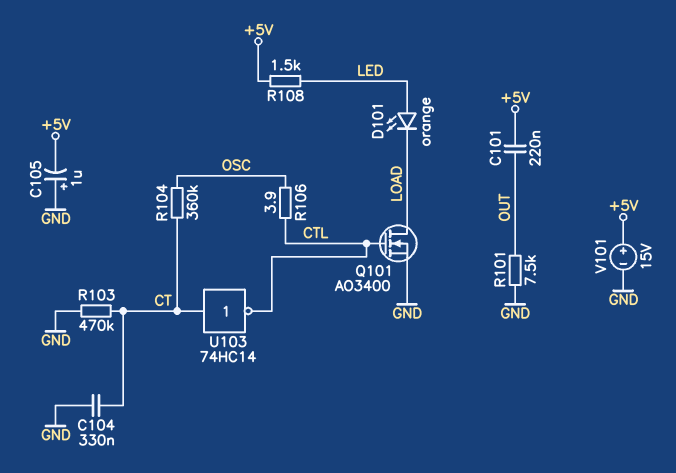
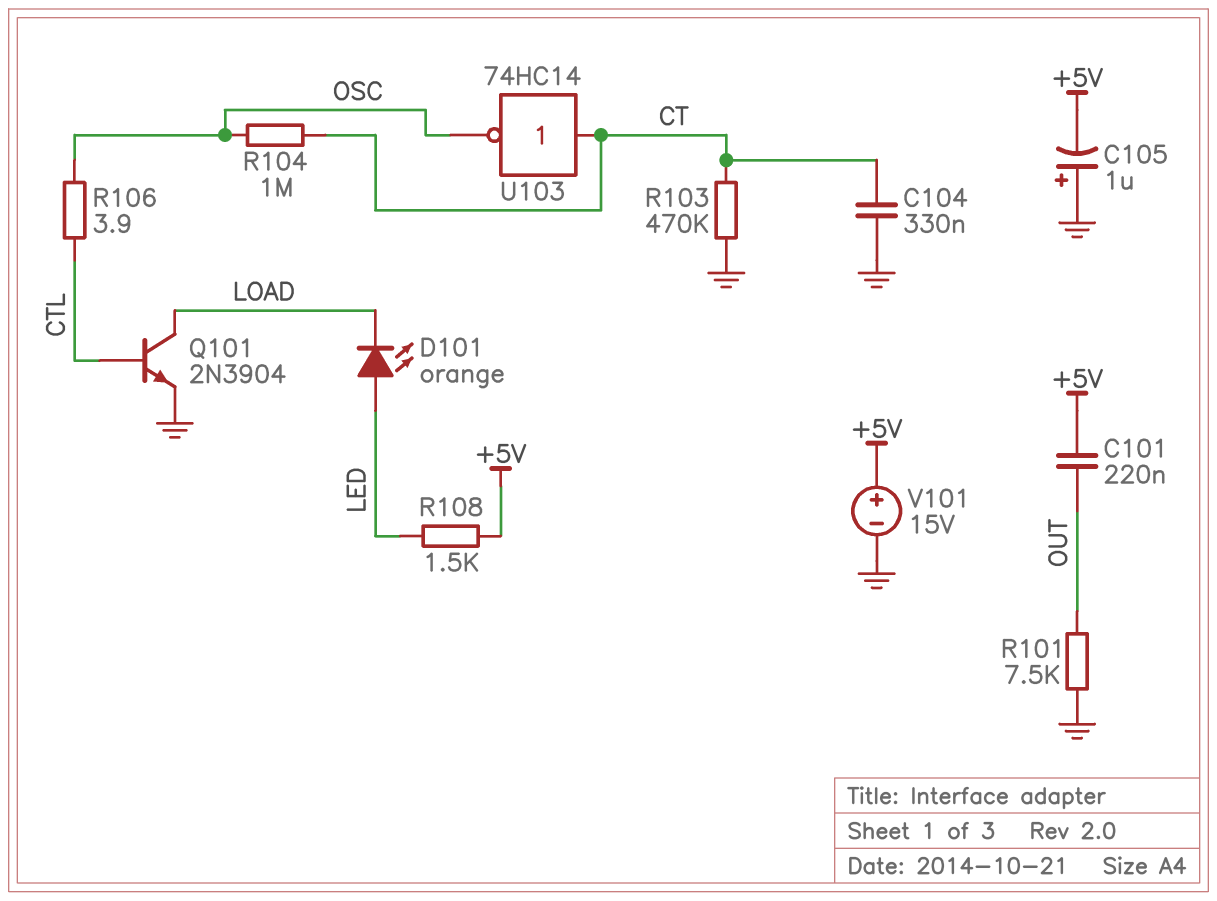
Q101: NMOS AO3400 (G CTL, D LOAD, S GND) -> NPN 2N3904 (B CTL, C LOAD, E GND)
R104: 360k (CT, OSC) -> 1M (CT, OSC)
U103: NOT 74HC14 (in CT, out CTL) -> NOT 74HC14 (in CT, out OSC)

